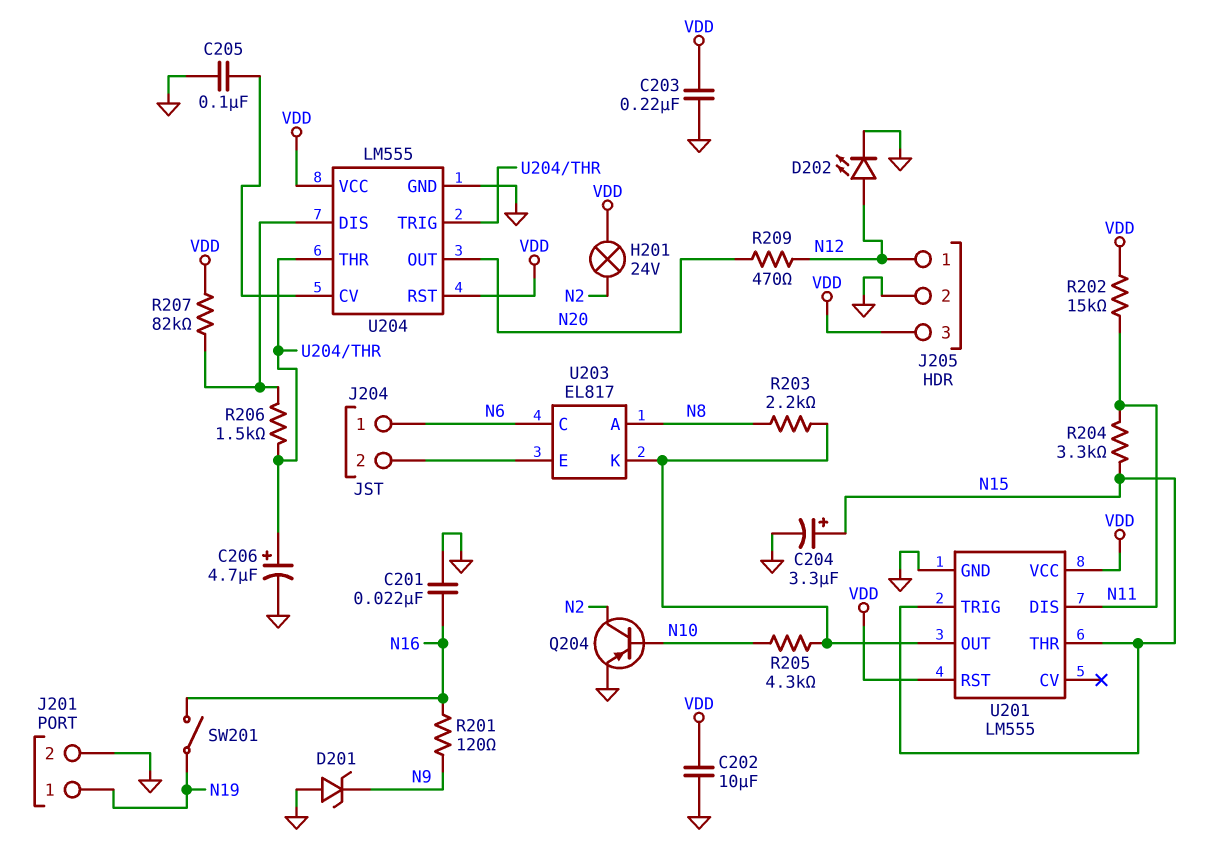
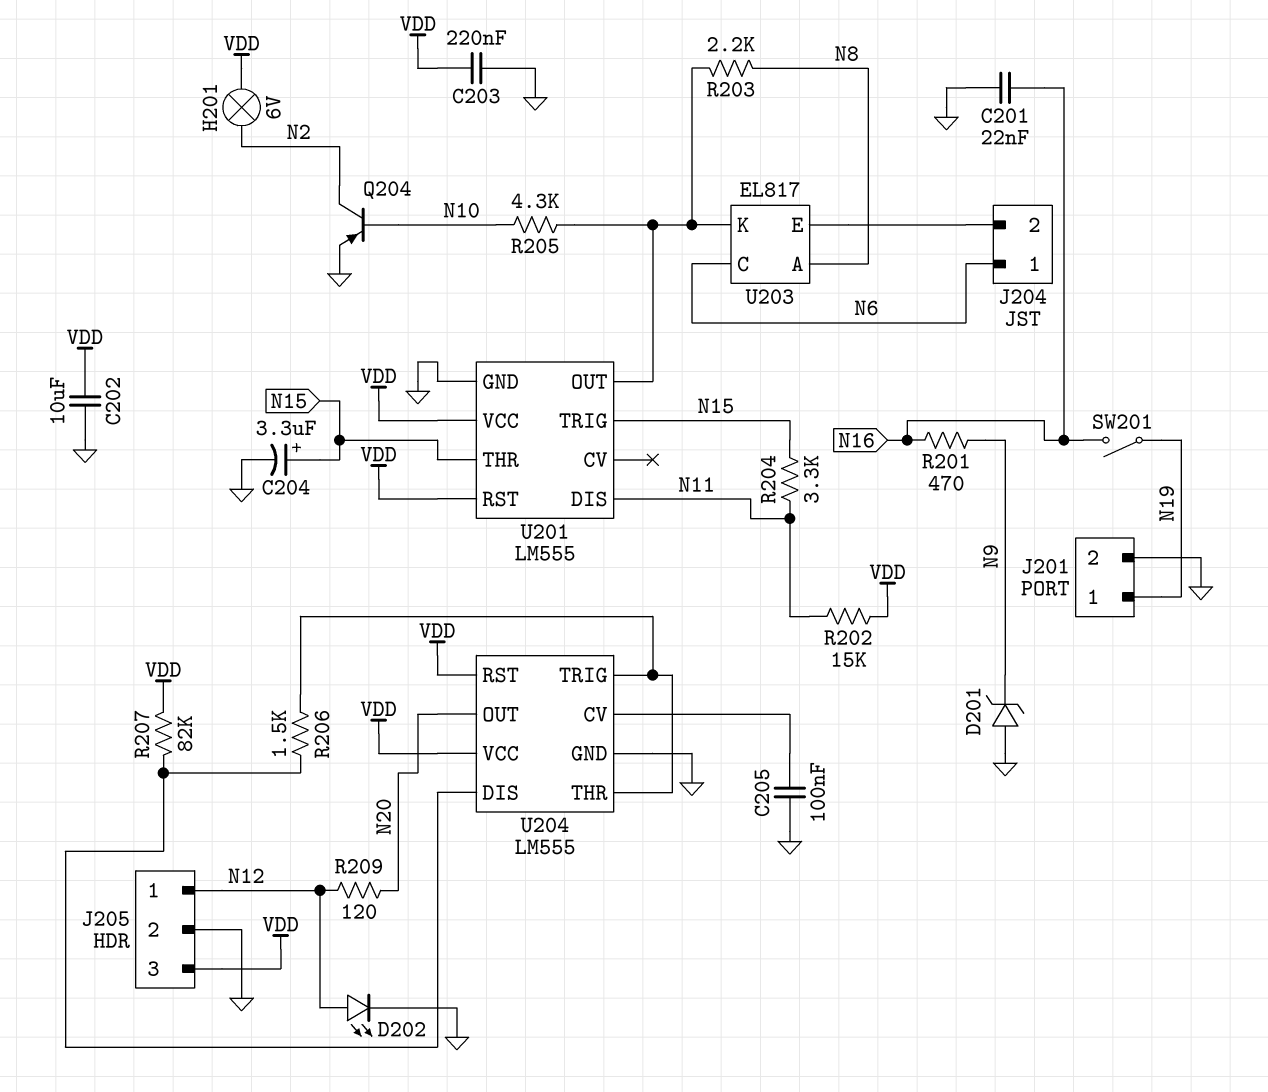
C206: 4.7uF (plus U204/THR, minus GND) -> none
H201: lamp 24V (N2, VDD) -> lamp 6V (N2, VDD)
R201: 120 (N9, N16) -> 470 (N9, N16)
R209: 470 (N12, N20) -> 120 (N12, N20)

